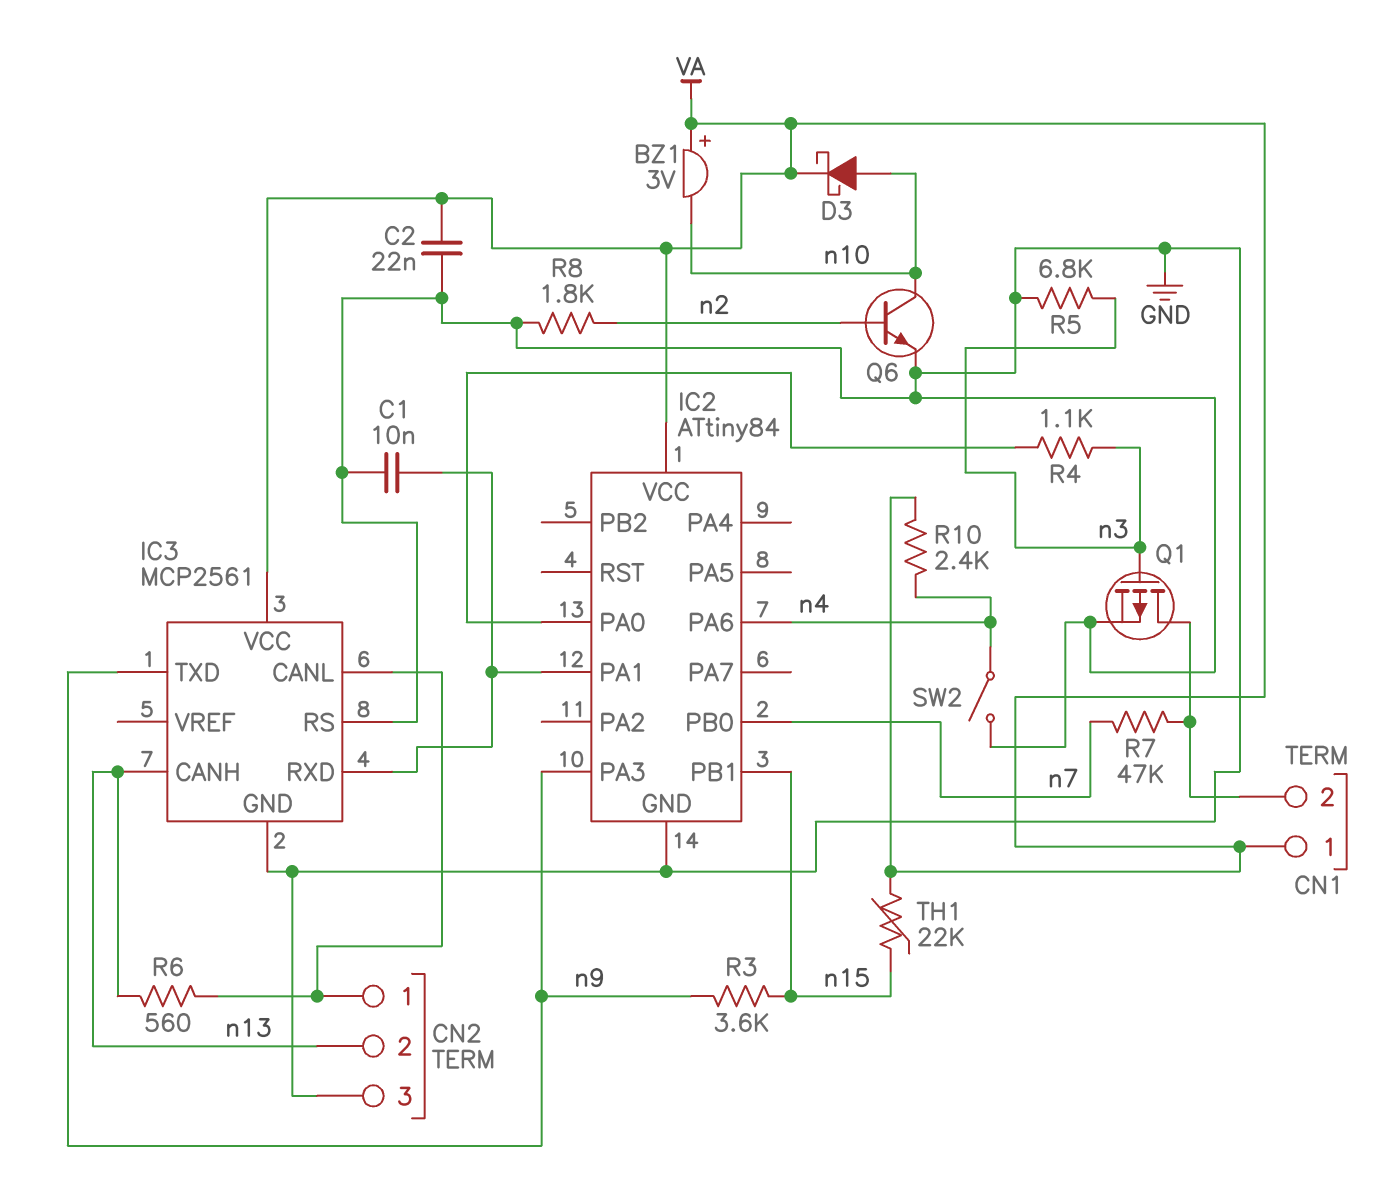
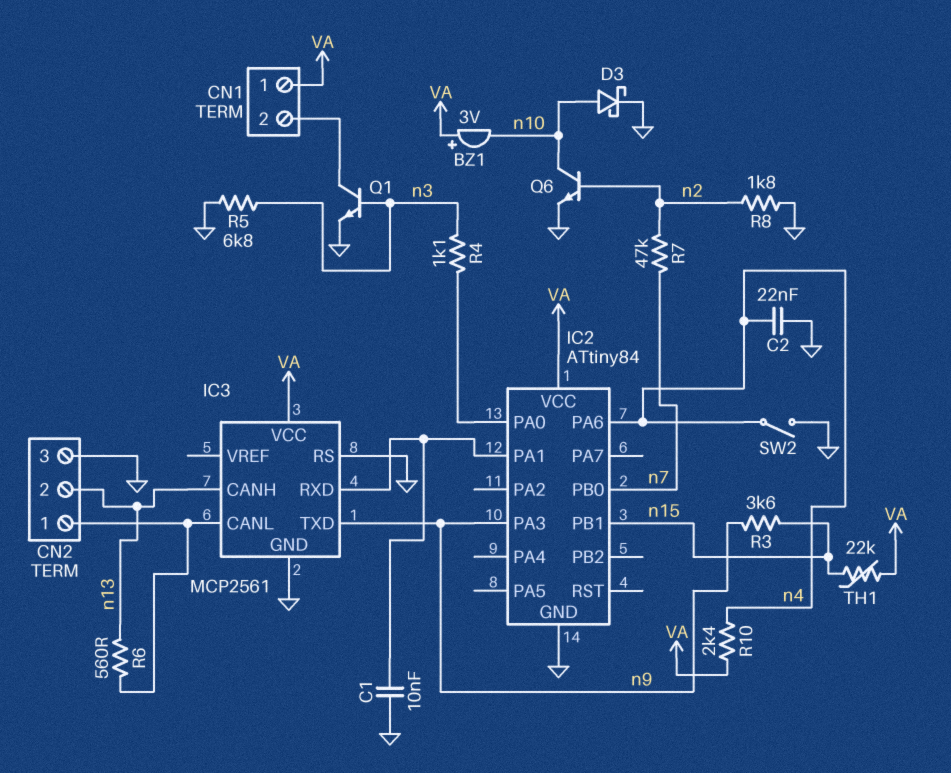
C2: 22nF (GND, VA) -> 22nF (GND, n4)
D3: schottky (A n10, K VA) -> schottky (A n10, K GND)
Q1: PMOS (G n3, D CN1/2, S GND) -> NPN (B n3, C CN1/2, E GND)
R7: 47k (CN1/2, n7) -> 47k (n2, n7)

